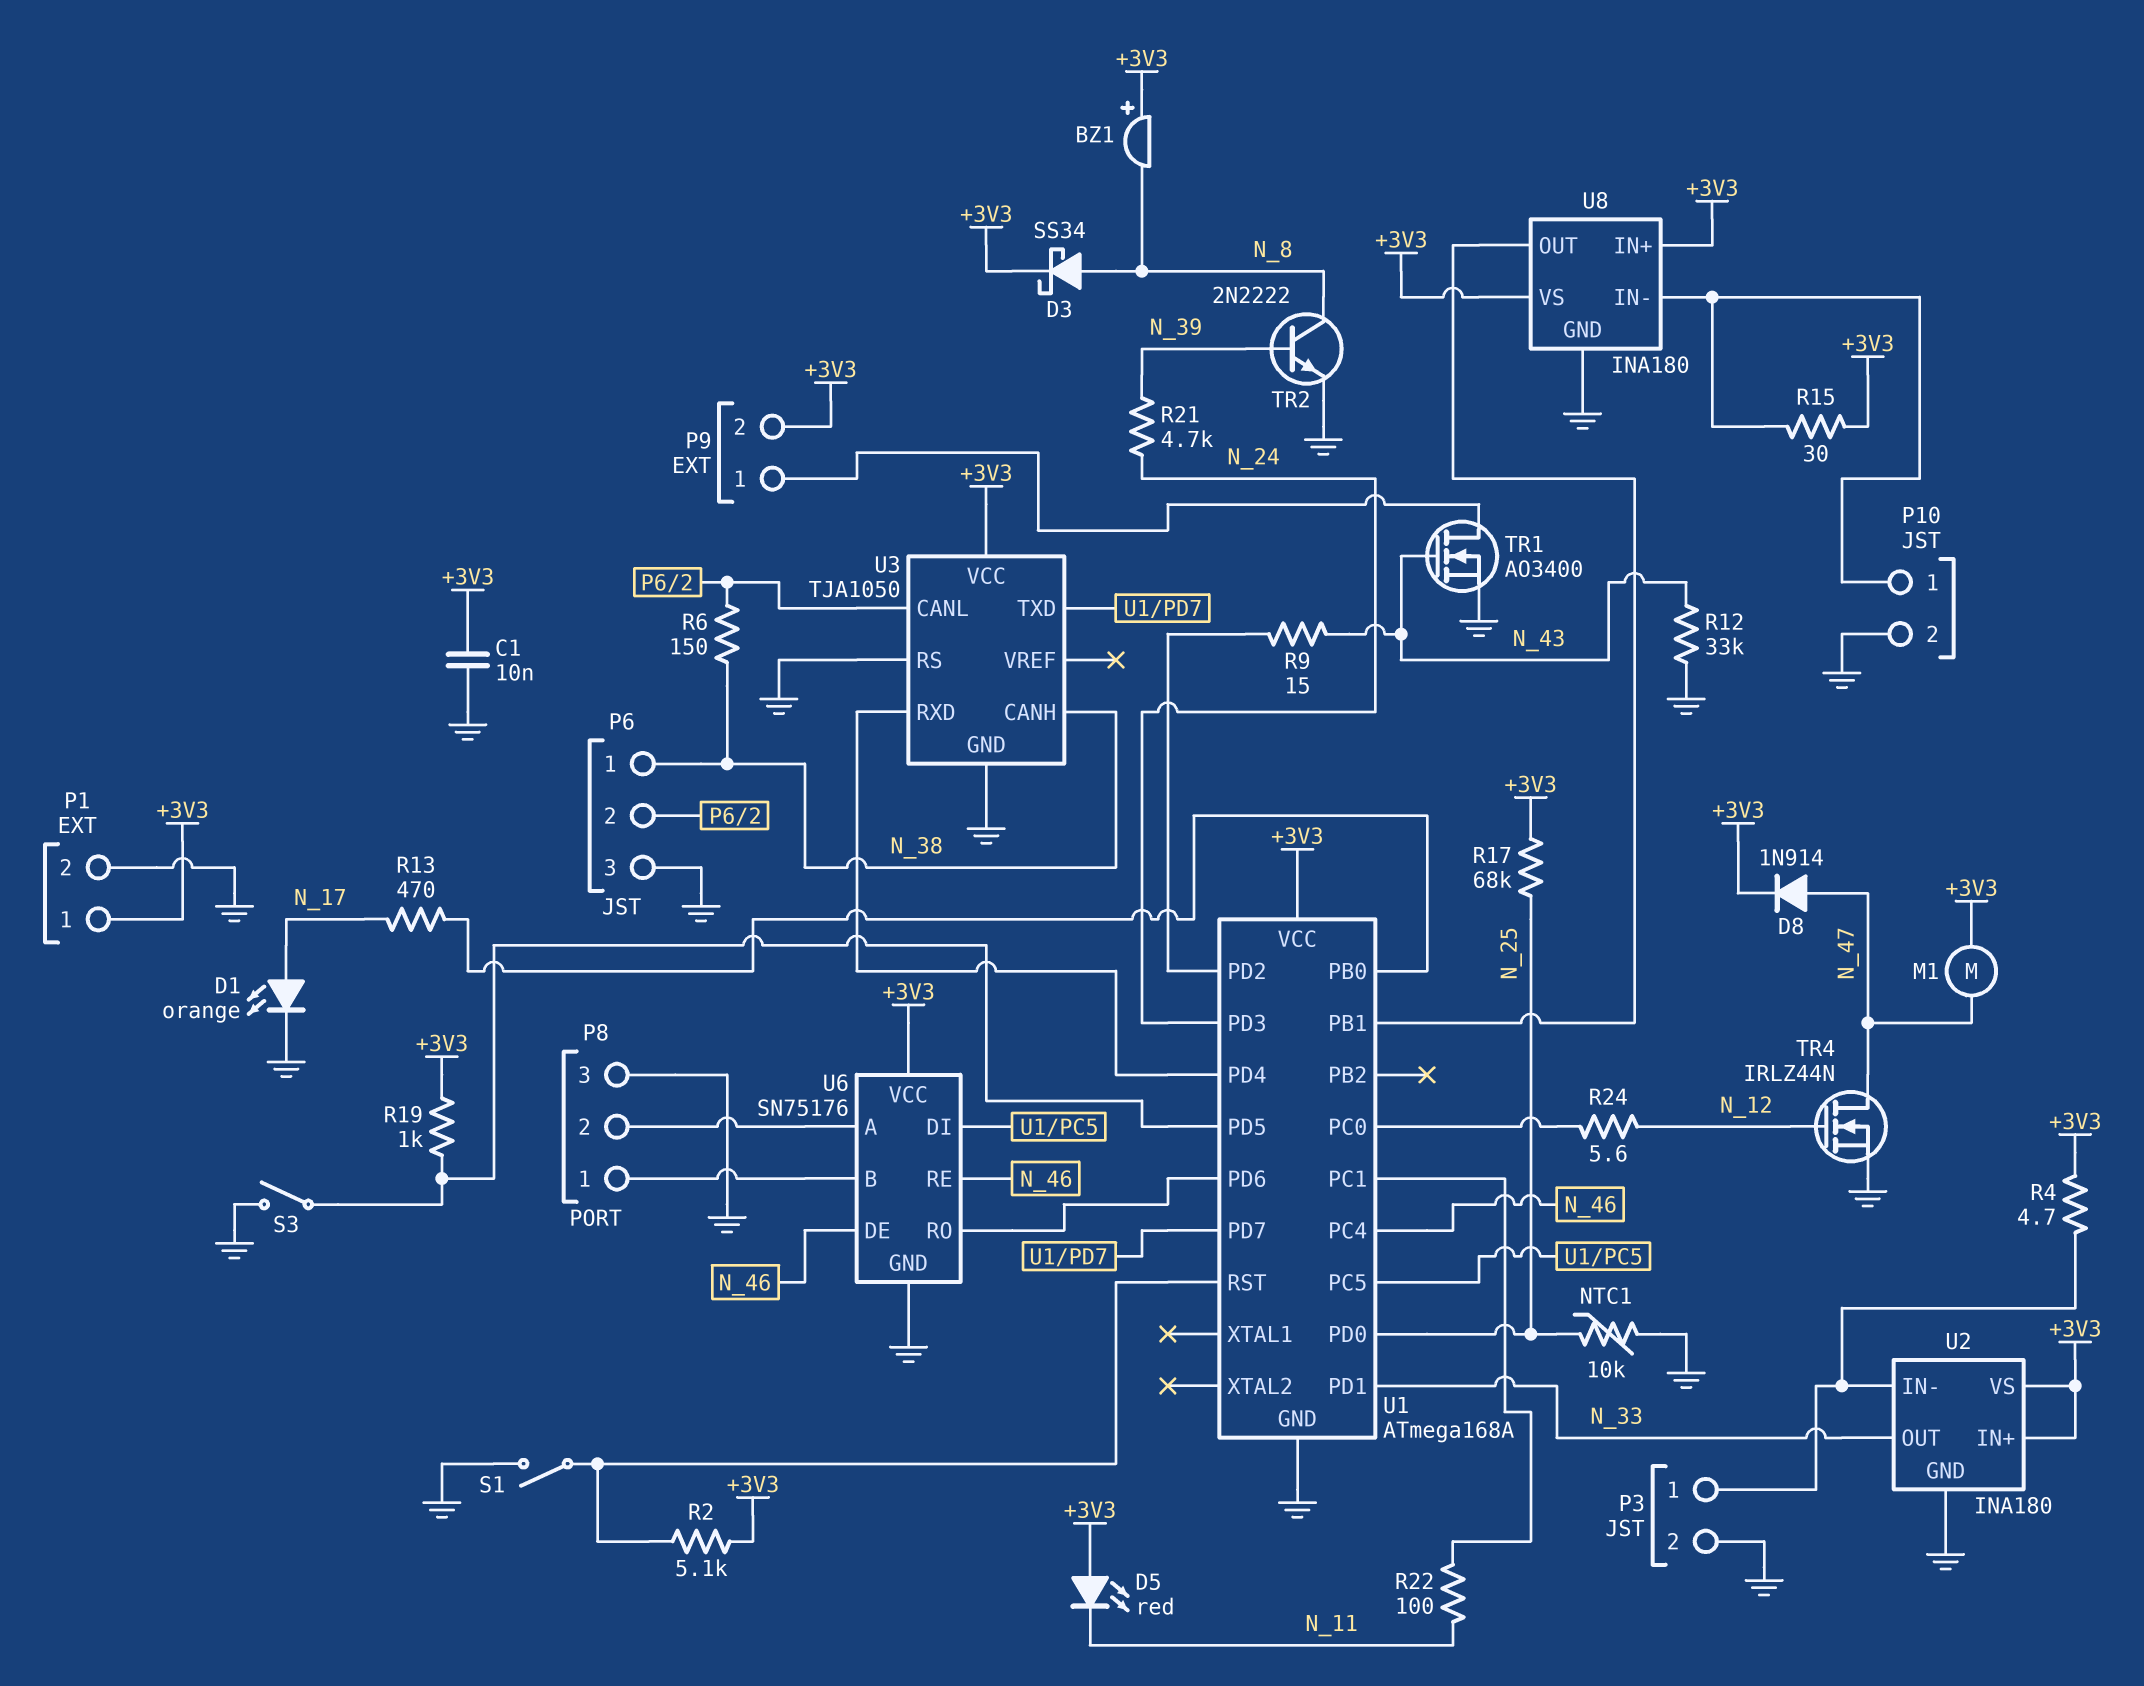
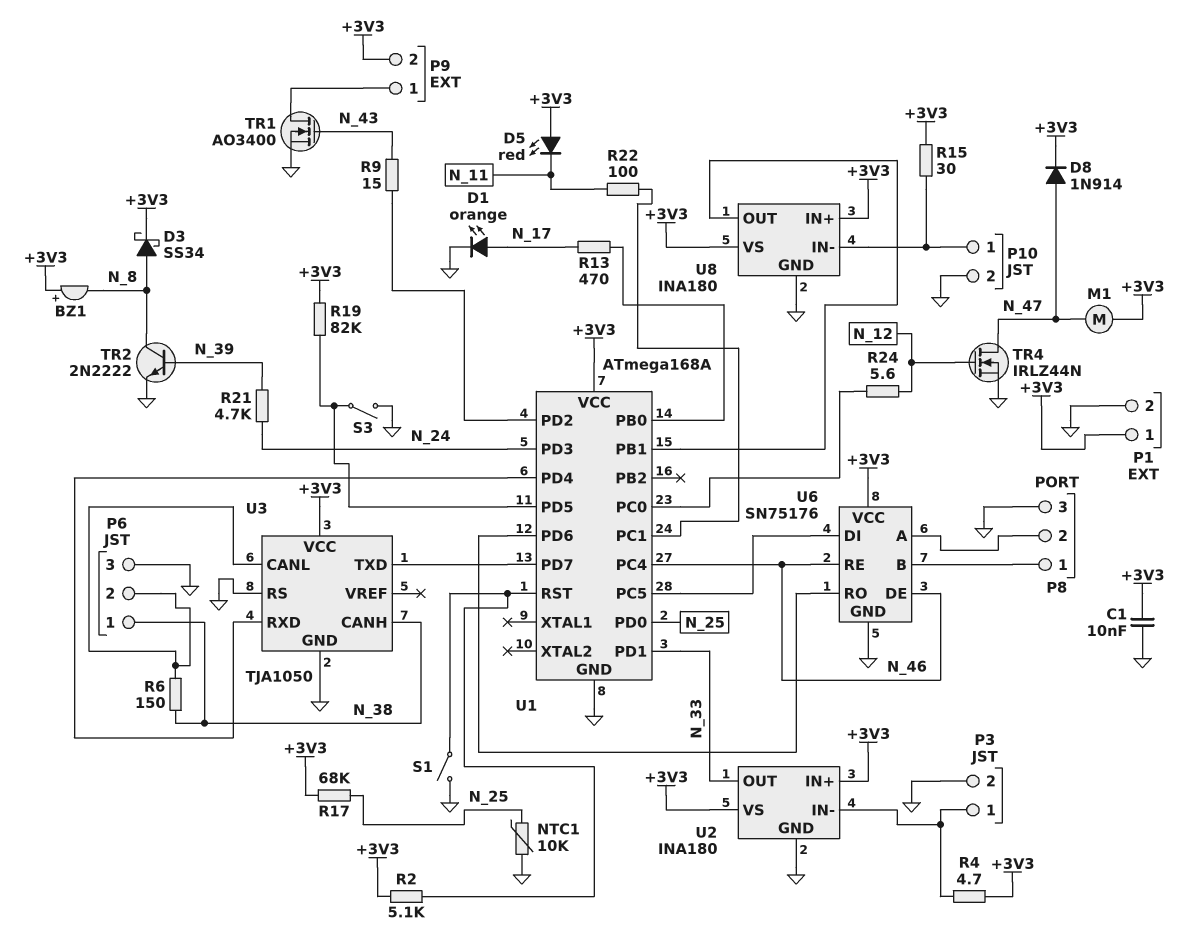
R12: 33k (GND, N_43) -> none
R19: 1k (+3V3, U1/PD5) -> 82k (+3V3, U1/PD5)

